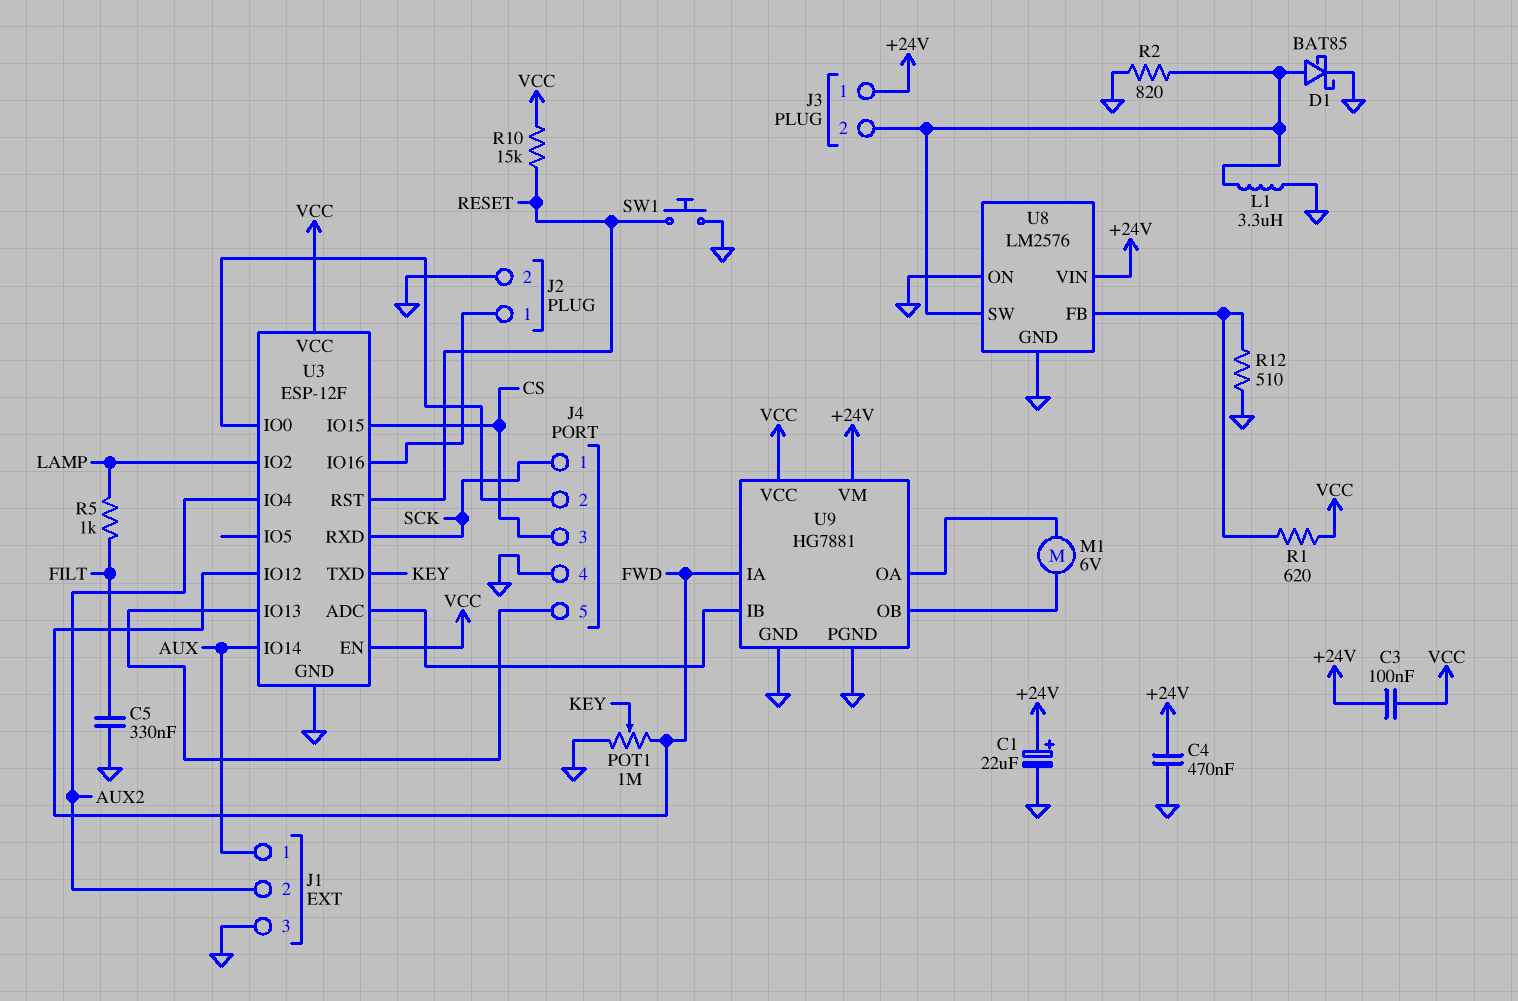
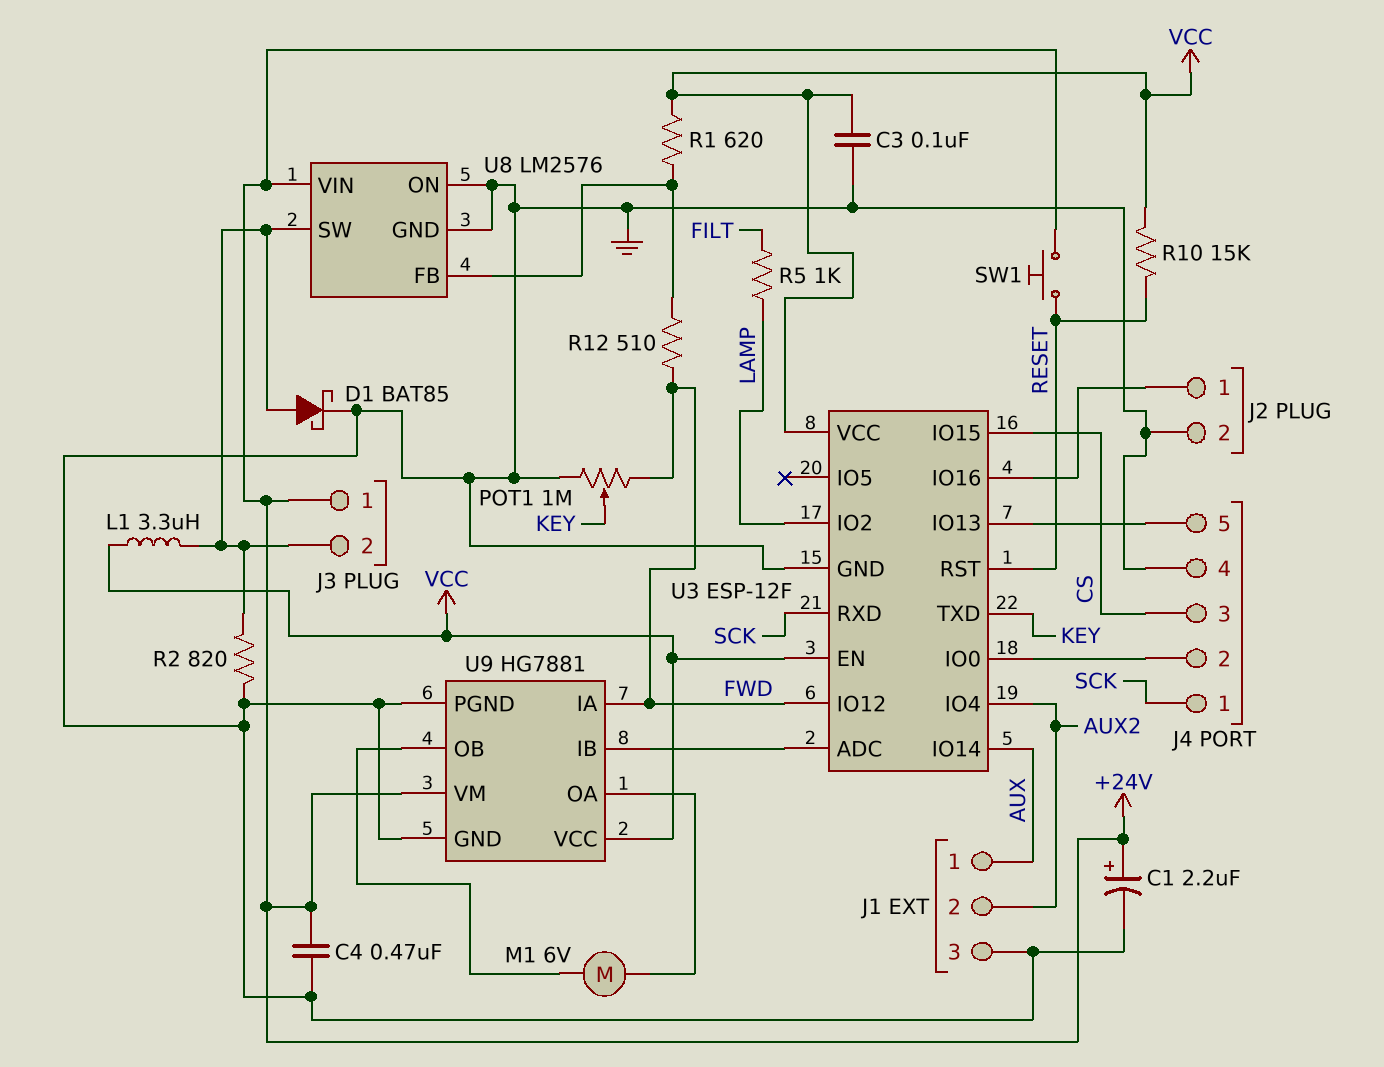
C1: 22uF (plus +24V, minus GND) -> 2.2uF (plus +24V, minus GND)
C3: 100nF (+24V, VCC) -> 100nF (GND, VCC)
C5: 330nF (FILT, GND) -> none
L1: 3.3uH (GND, J3/2) -> 3.3uH (J3/2, VCC)
R12: 510 (GND, U8/FB) -> 510 (FWD, U8/FB)
SW1: button (GND, RESET) -> button (+24V, RESET)

